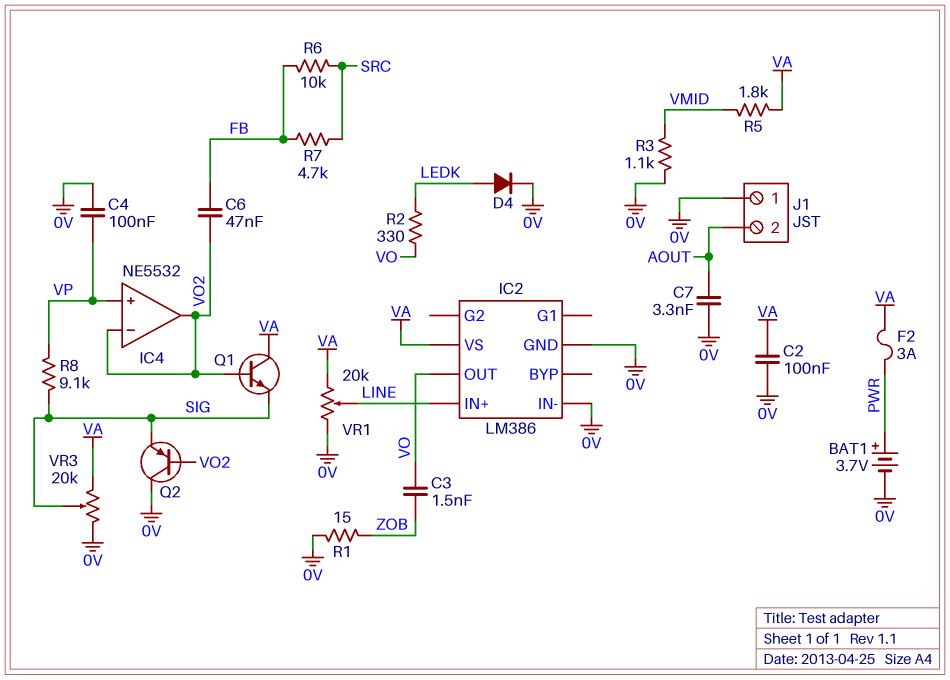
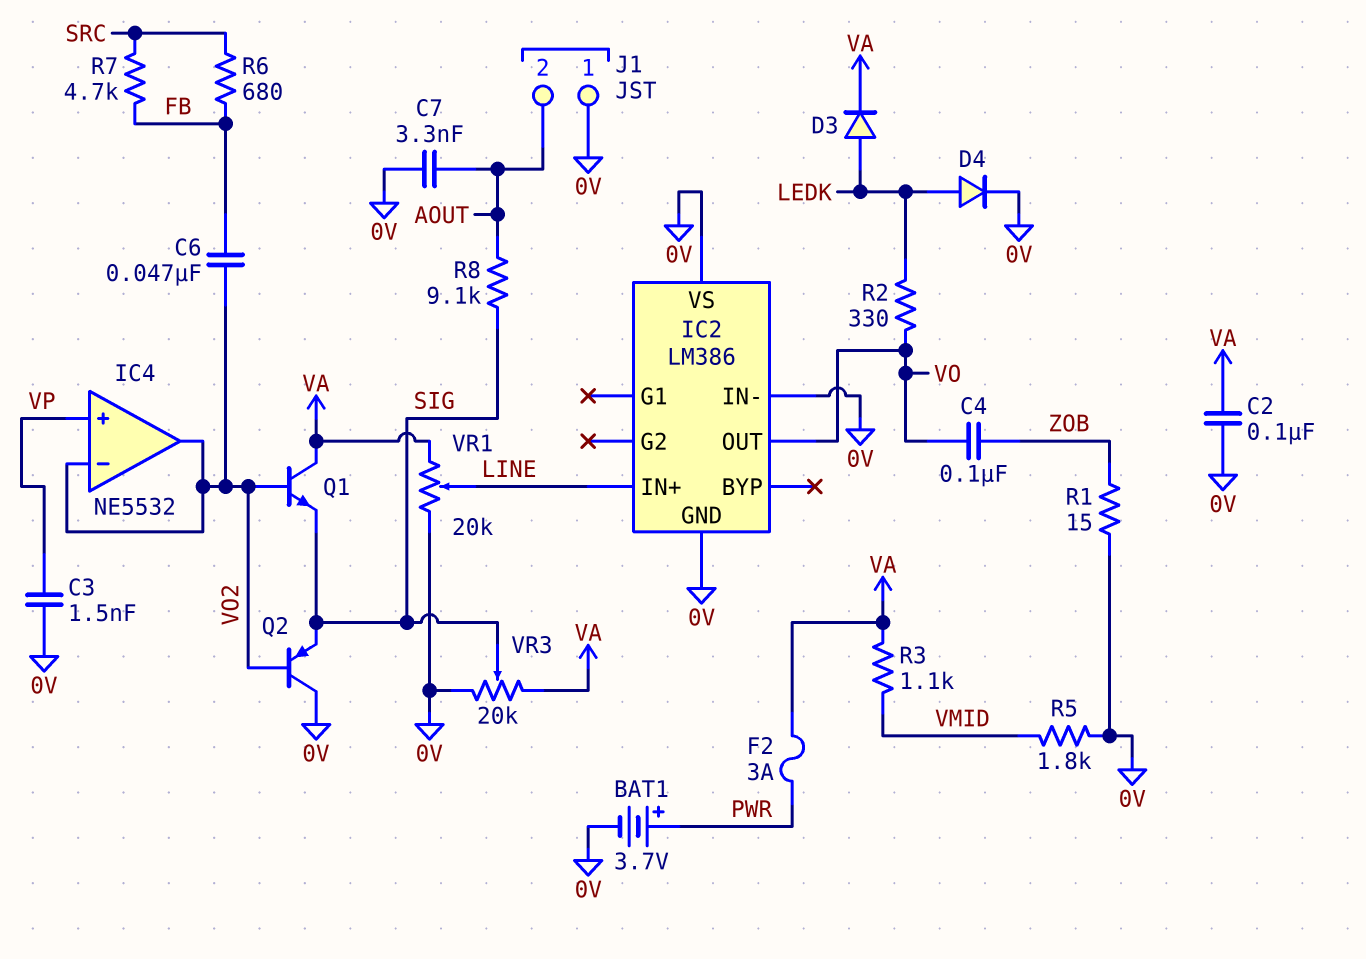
C3: 1.5nF (VO, ZOB) -> 1.5nF (0V, VP)
C4: 100nF (0V, VP) -> 100nF (VO, ZOB)
D3: none -> diode (A LEDK, K VA)
IC2 pin VS: VA -> 0V
R3: 1.1k (0V, VMID) -> 1.1k (VA, VMID)
R5: 1.8k (VA, VMID) -> 1.8k (0V, VMID)
R6: 10k (FB, SRC) -> 680 (FB, SRC)
R8: 9.1k (SIG, VP) -> 9.1k (AOUT, SIG)

